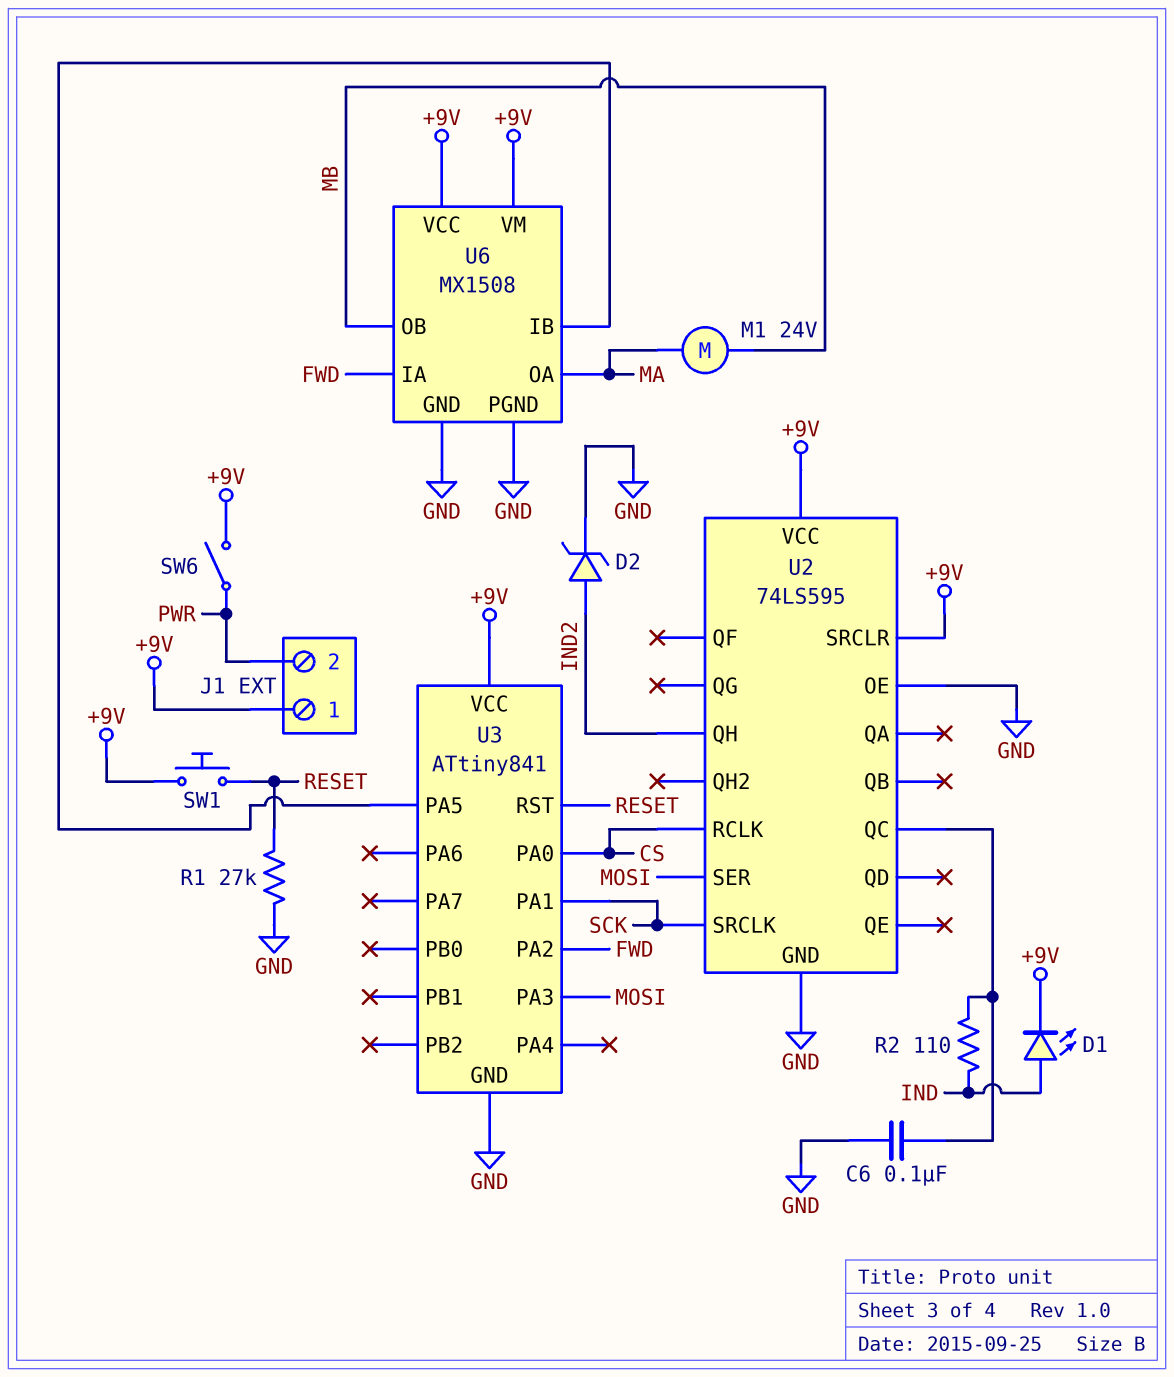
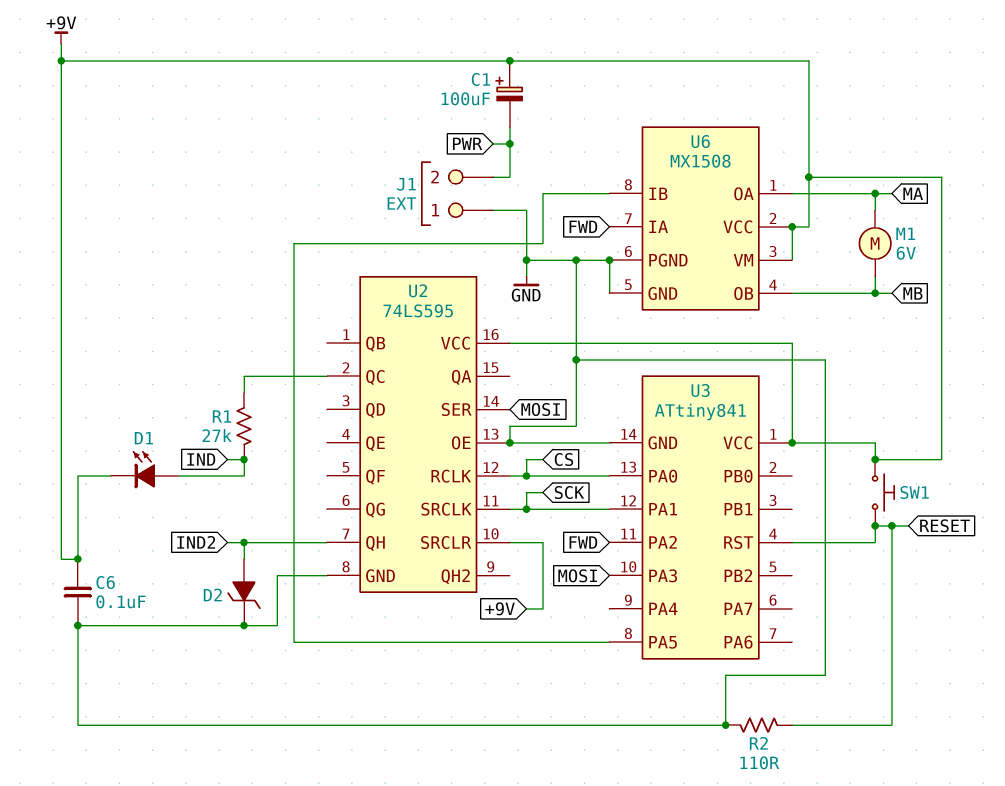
C1: none -> 100uF (plus +9V, minus PWR)
C6: 100nF (GND, U2/QC) -> 100nF (+9V, GND)
J1 pin 1: +9V -> GND
M1: motor 24V (MA, MB) -> motor 6V (MA, MB)
R1: 27k (GND, RESET) -> 27k (IND, U2/QC)
R2: 110 (IND, U2/QC) -> 110 (GND, RESET)
SW6: switch (+9V, PWR) -> none

